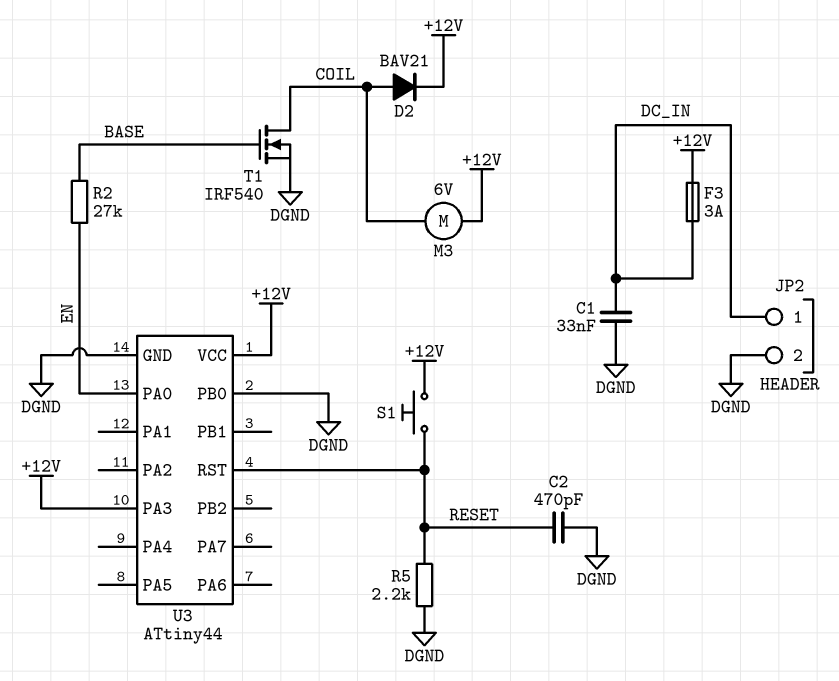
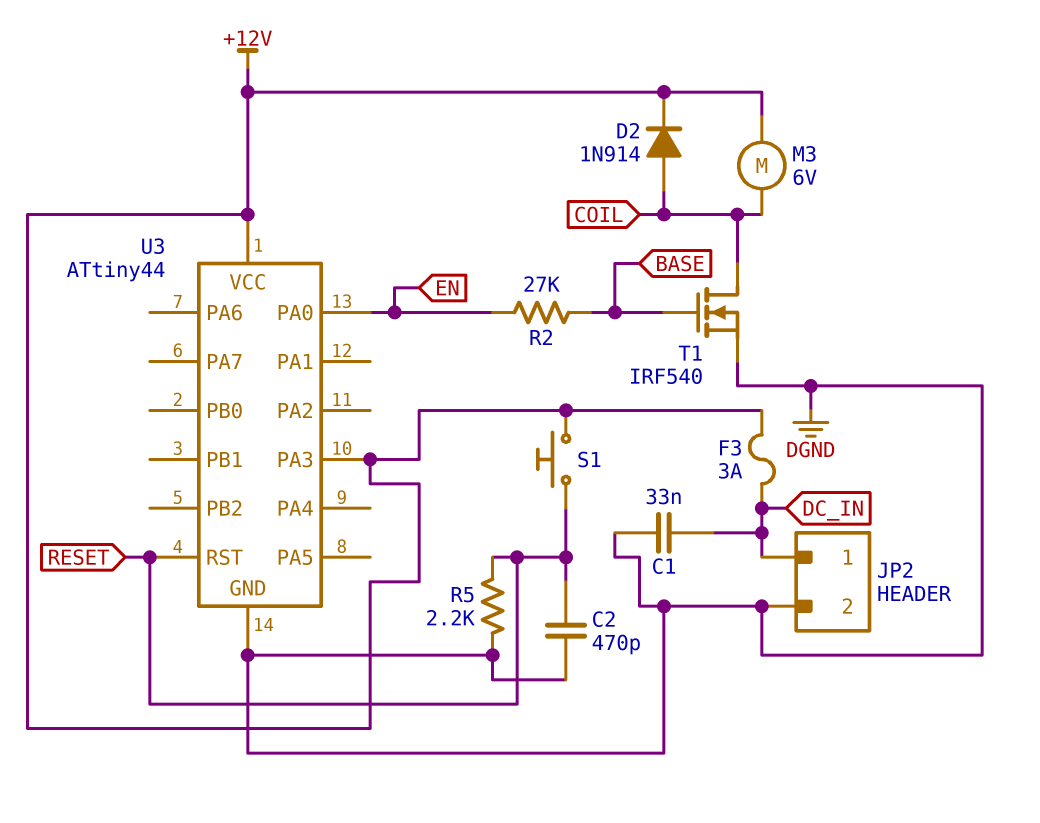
D2: diode BAV21 (A COIL, K +12V) -> diode 1N914 (A COIL, K +12V)
U3 pin PB0: DGND -> none

